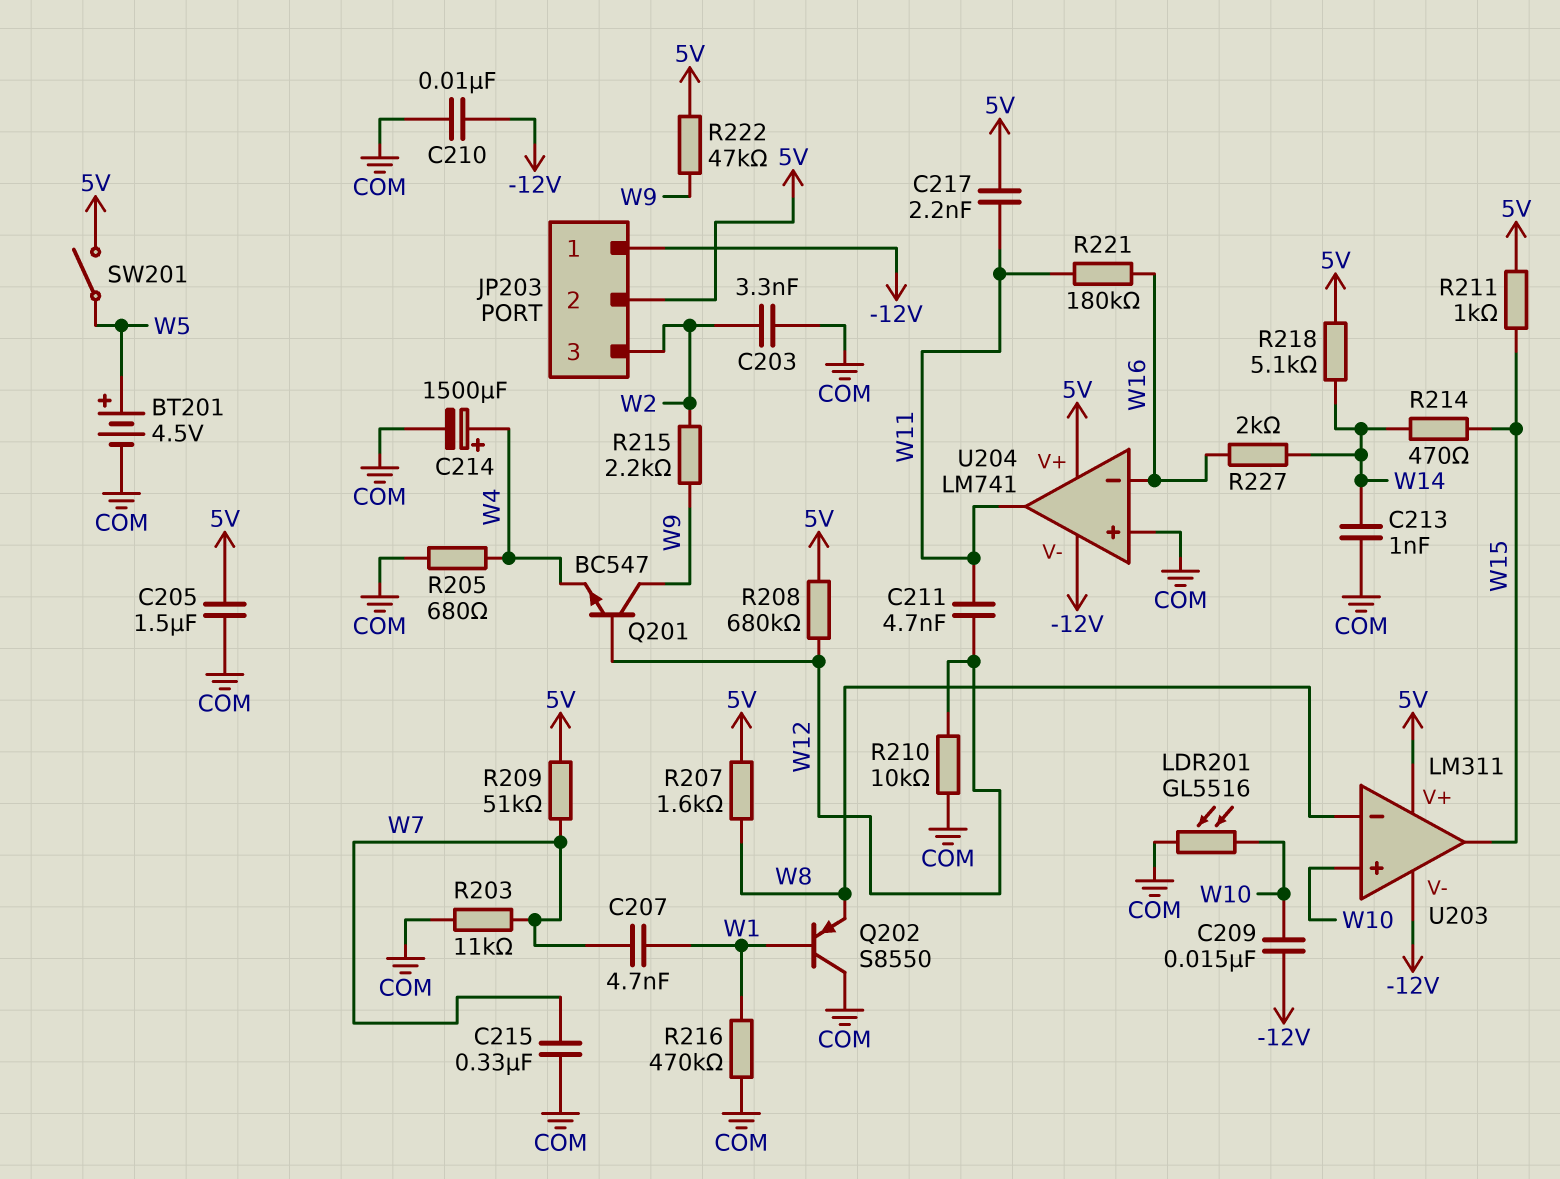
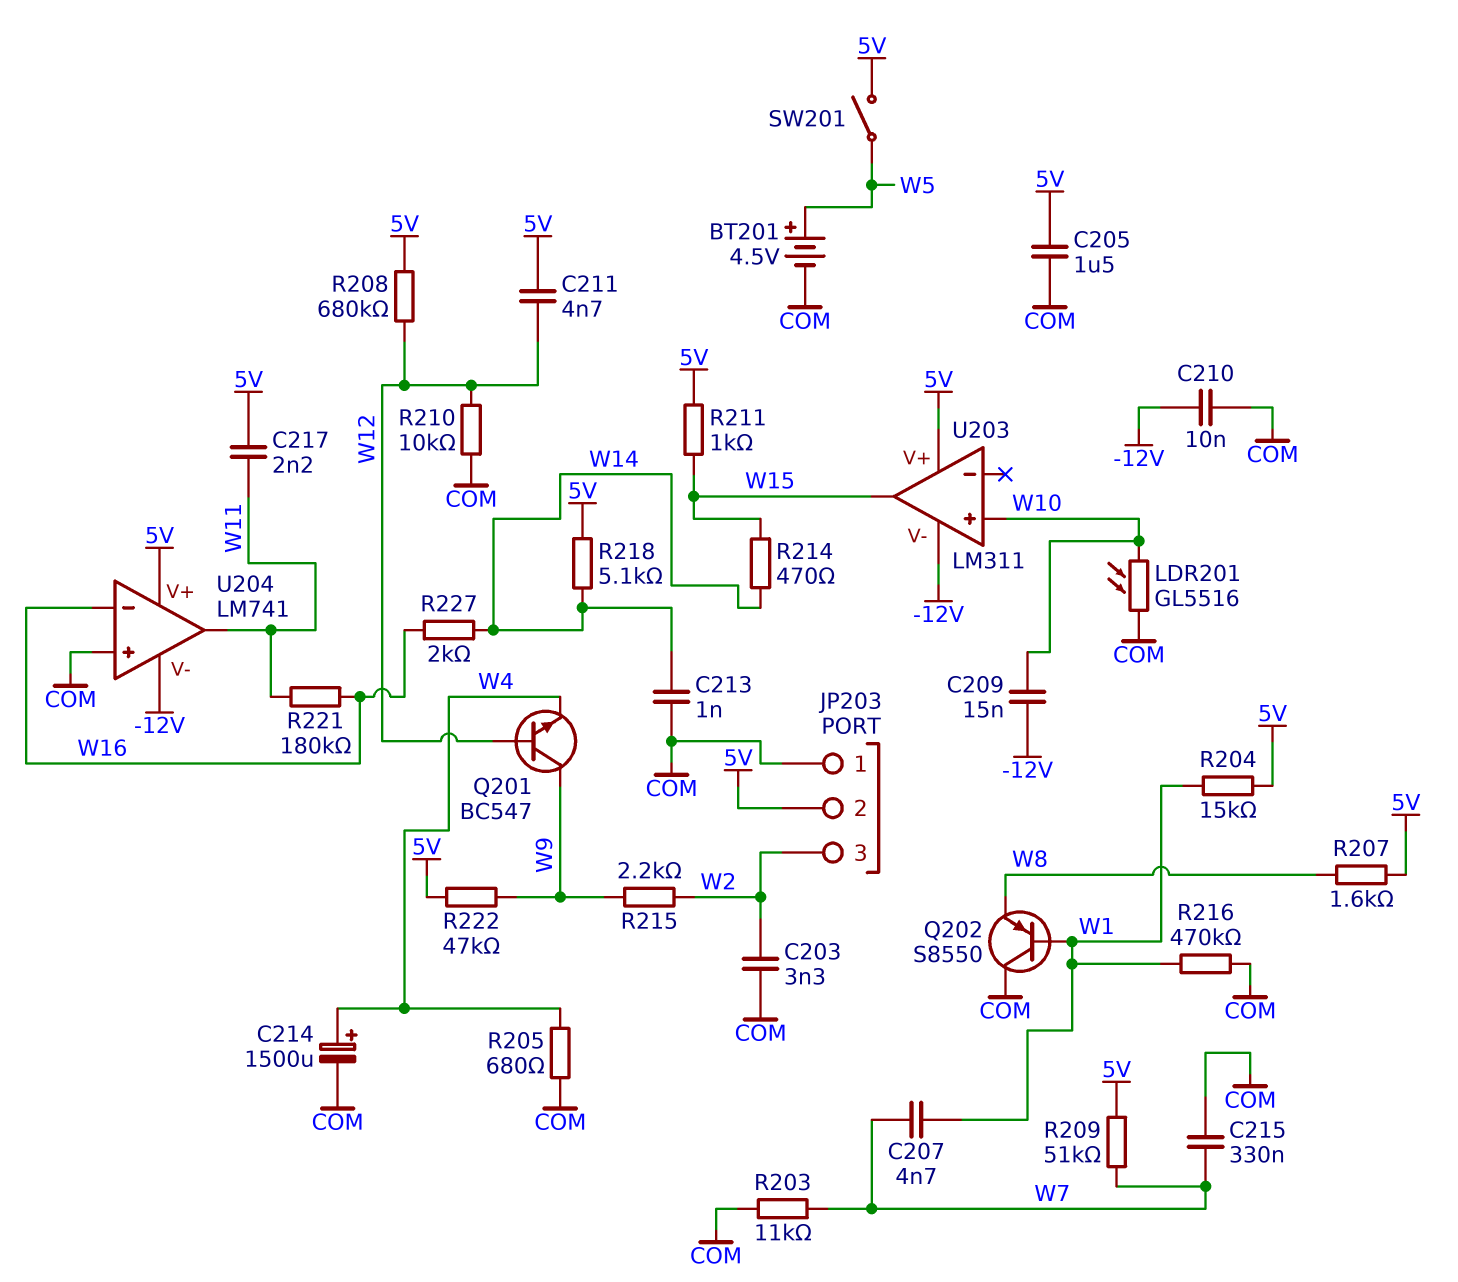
C211: 4.7nF (W11, W12) -> 4.7nF (5V, W12)
JP203 pin 1: -12V -> COM
R204: none -> 15k (5V, W1)
U203 pin in-: W8 -> none

